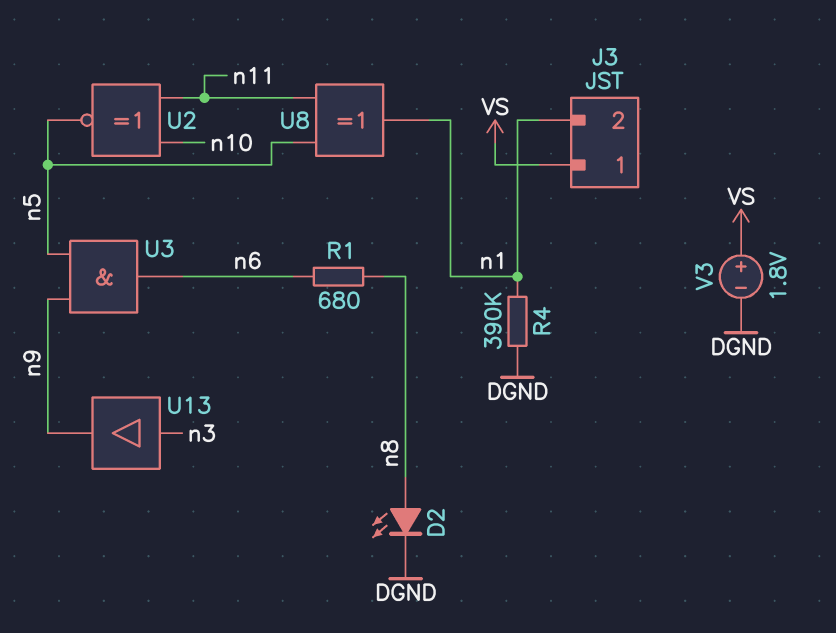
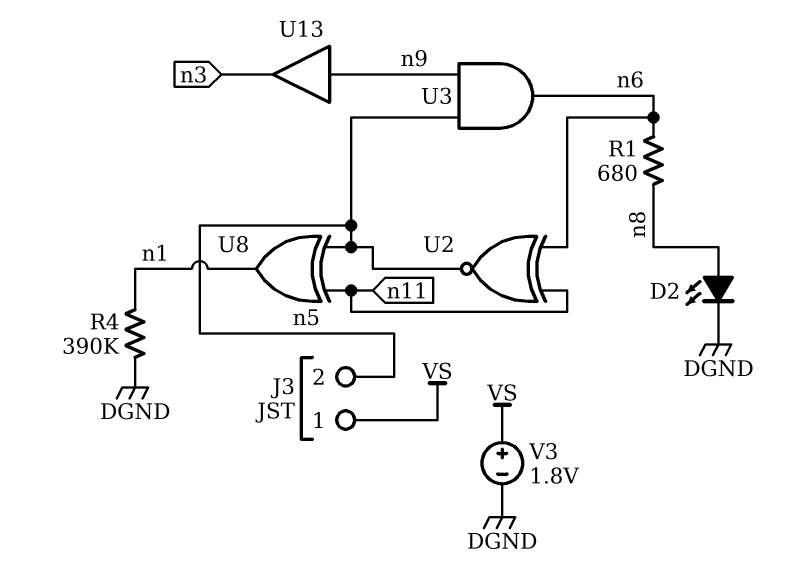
J3 pin 2: n1 -> n5
U2: XNOR (in n10, in n11, out n5) -> XNOR (in n6, in n11, out n5)
U13: buffer (in n3, out n9) -> buffer (in n9, out n3)

